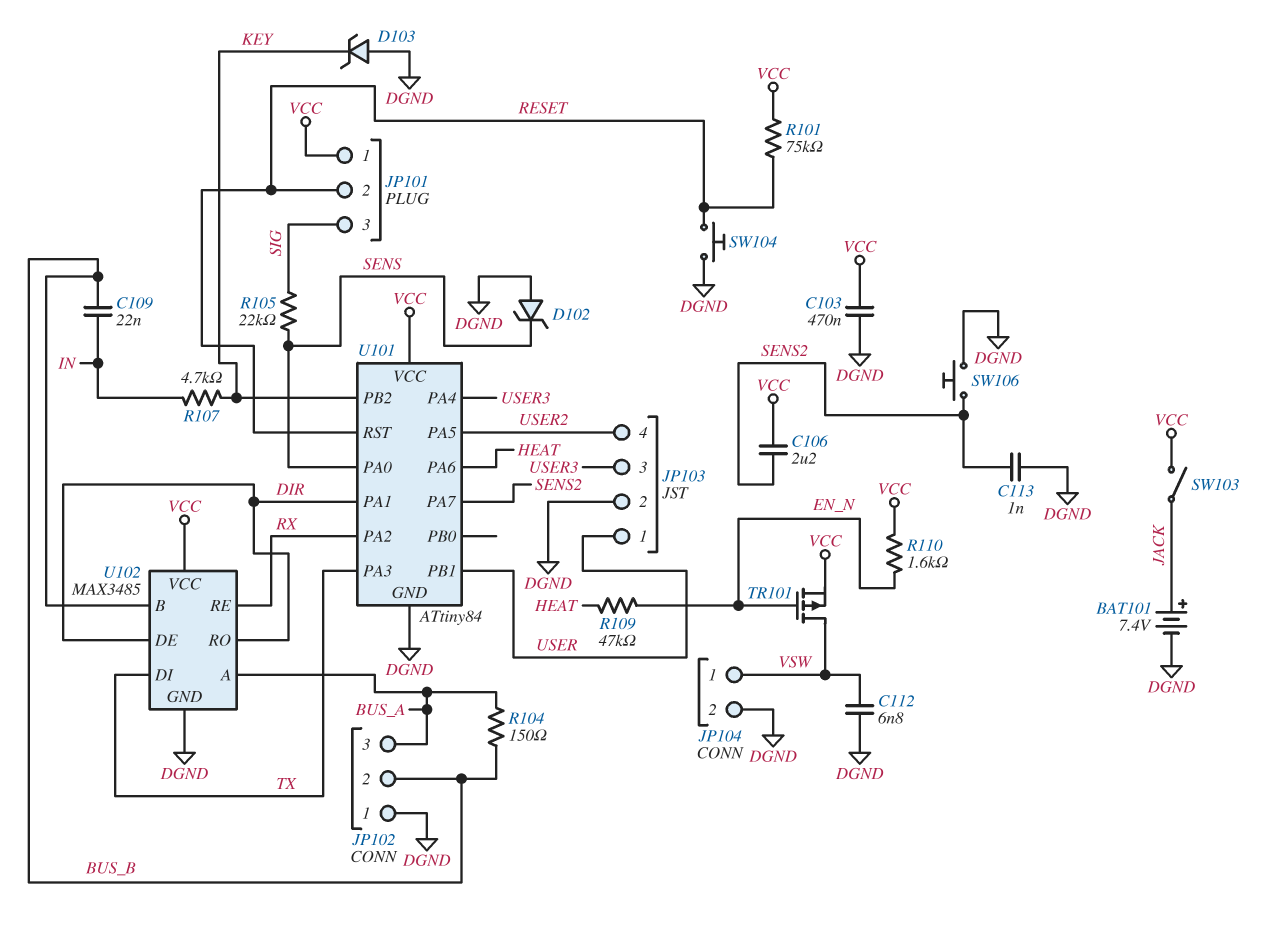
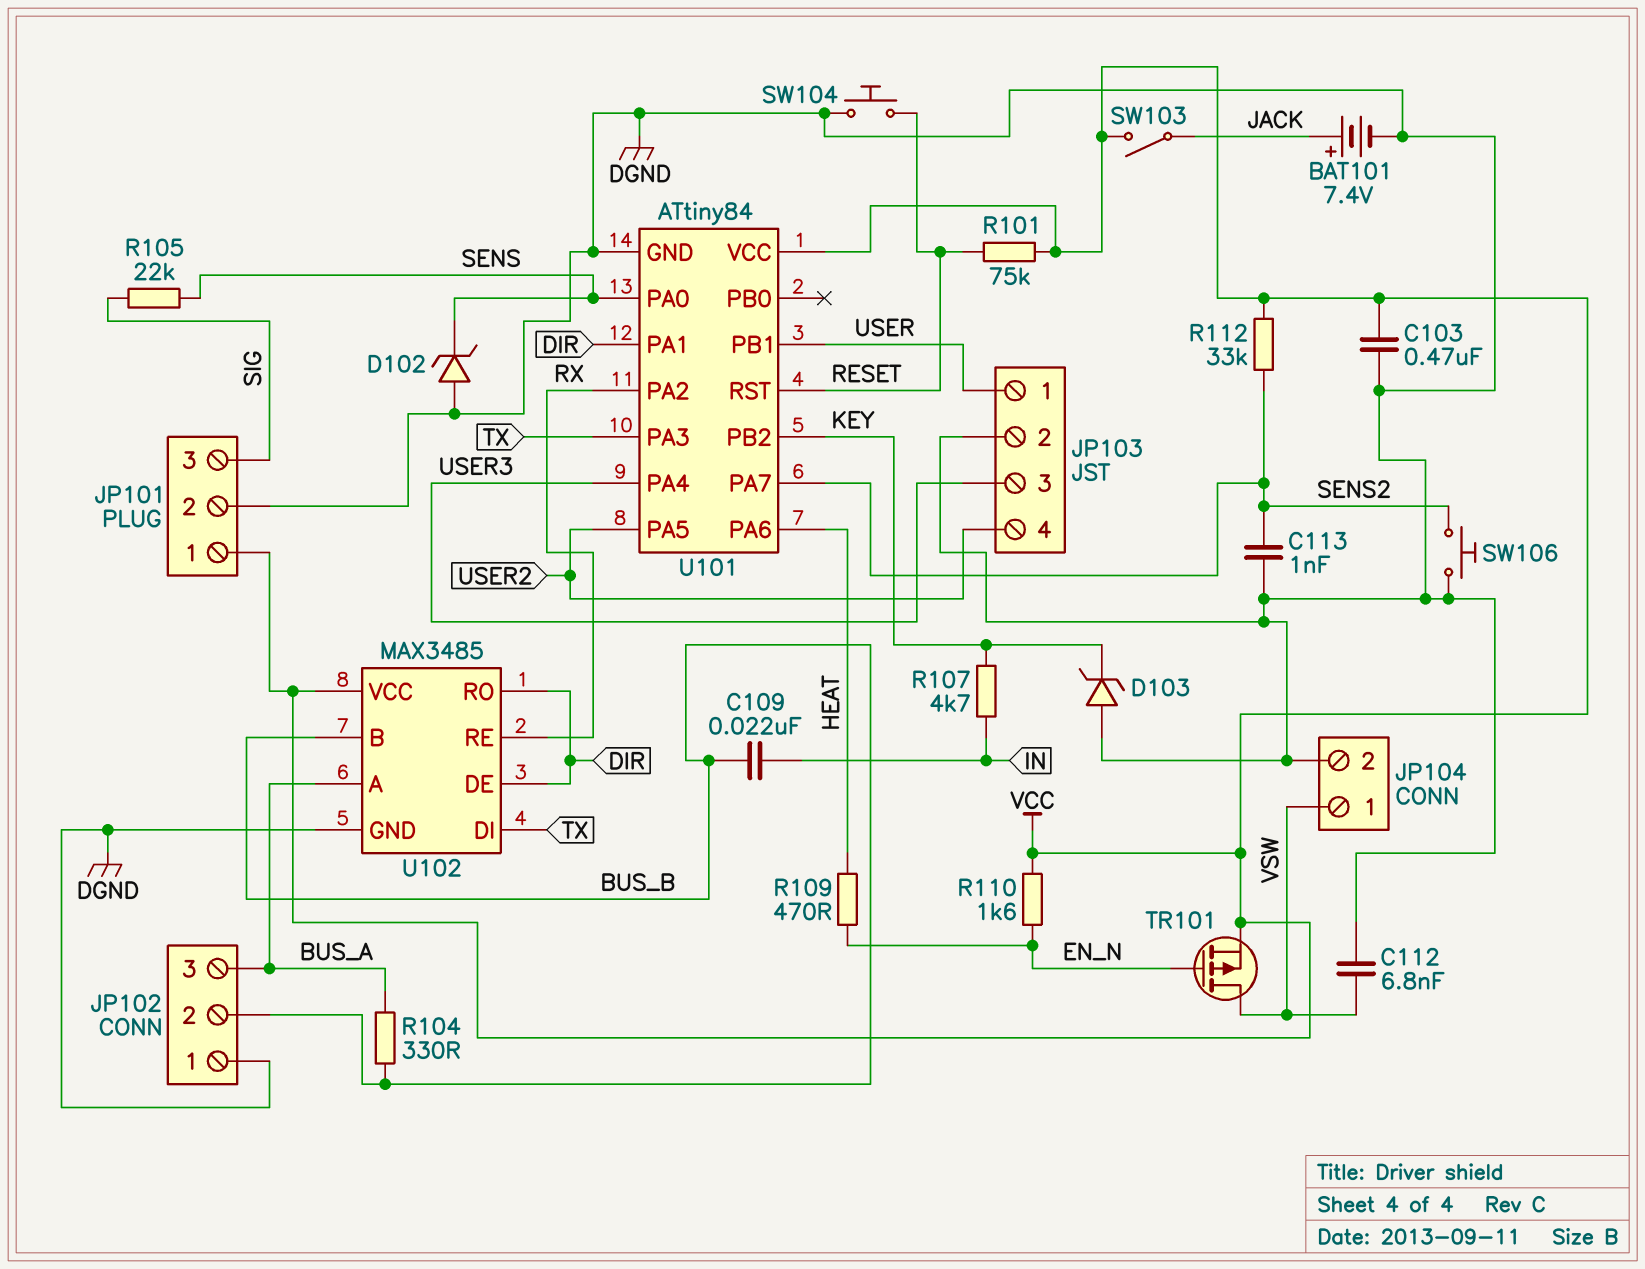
C106: 2.2uF (SENS2, VCC) -> none
JP101 pin 2: RESET -> DGND
R104: 150 (BUS_A, BUS_B) -> 330 (BUS_A, BUS_B)
R109: 47k (EN_N, HEAT) -> 470 (EN_N, HEAT)
R112: none -> 33k (SENS2, VCC)

